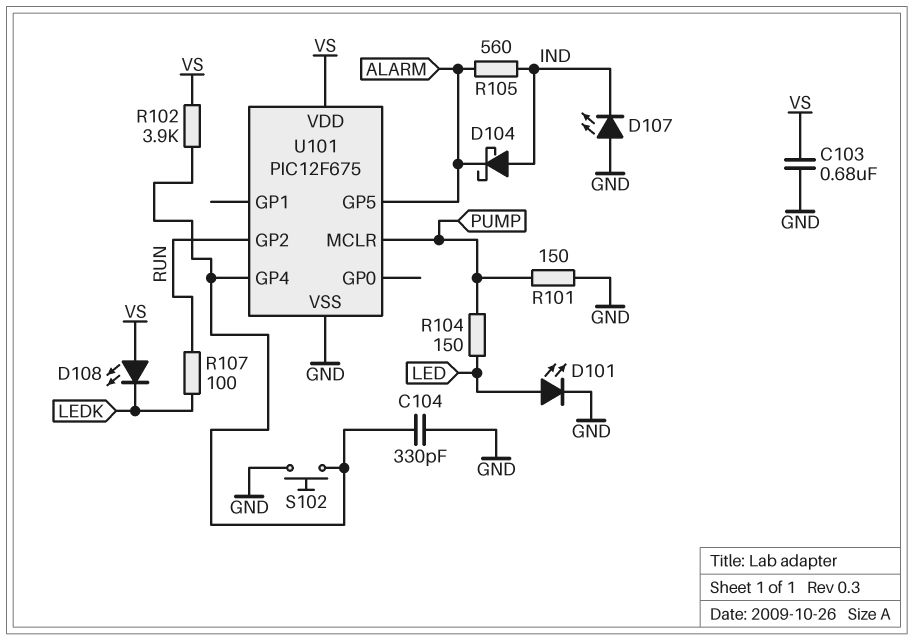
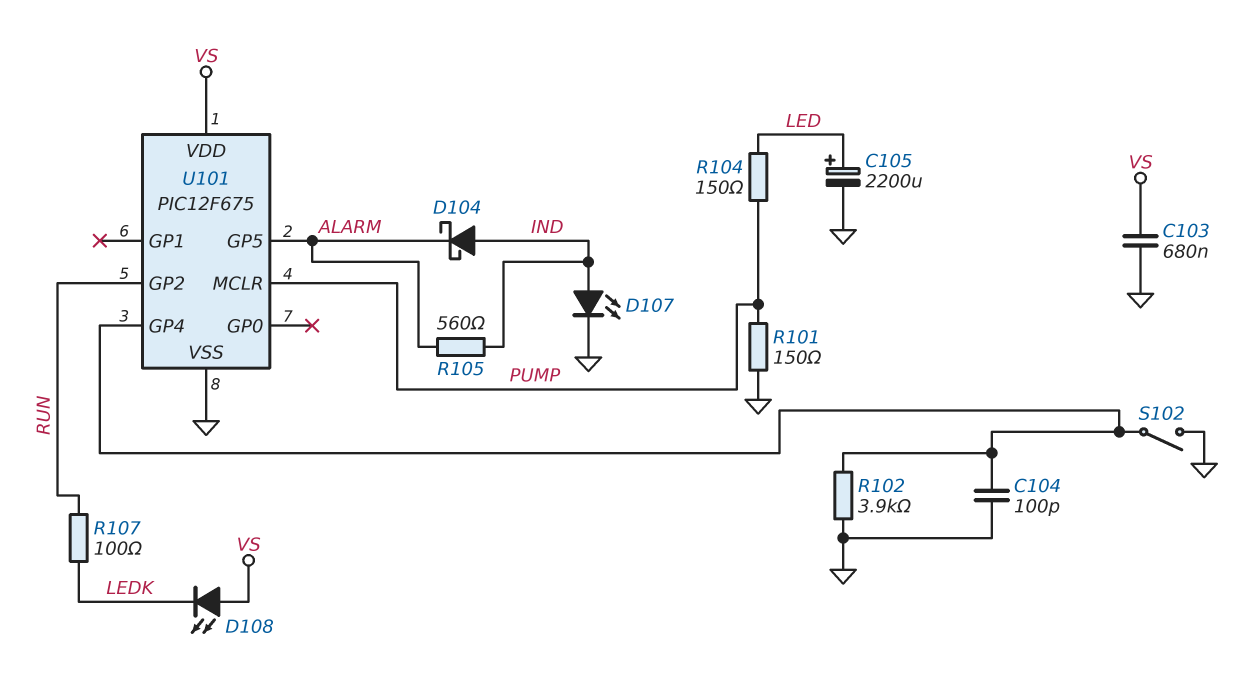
C104: 330pF (GND, U101/GP4) -> 100pF (GND, U101/GP4)
C105: none -> 2200uF (plus LED, minus GND)
D101: LED (A LED, K GND) -> none
D107: LED (A GND, K IND) -> LED (A IND, K GND)
R102: 3.9k (U101/GP4, VS) -> 3.9k (GND, U101/GP4)
S102: button (GND, U101/GP4) -> switch (GND, U101/GP4)

